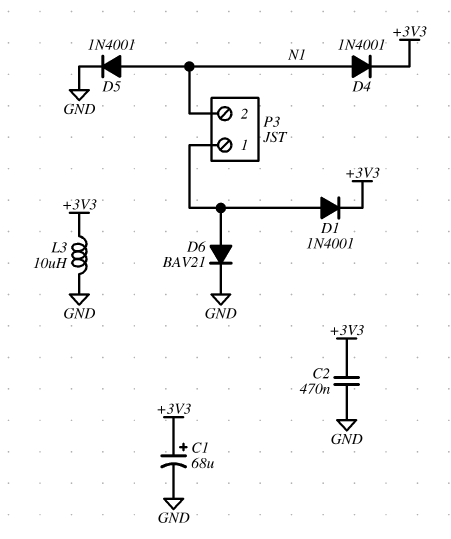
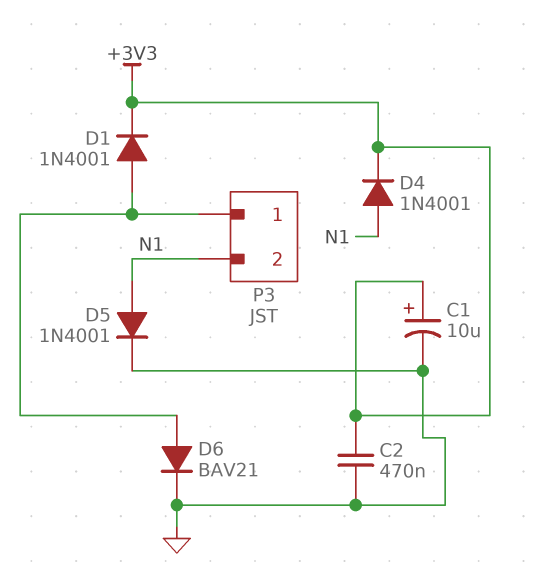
C1: 68uF (plus +3V3, minus GND) -> 10uF (plus +3V3, minus GND)
L3: 10uH (+3V3, GND) -> none

